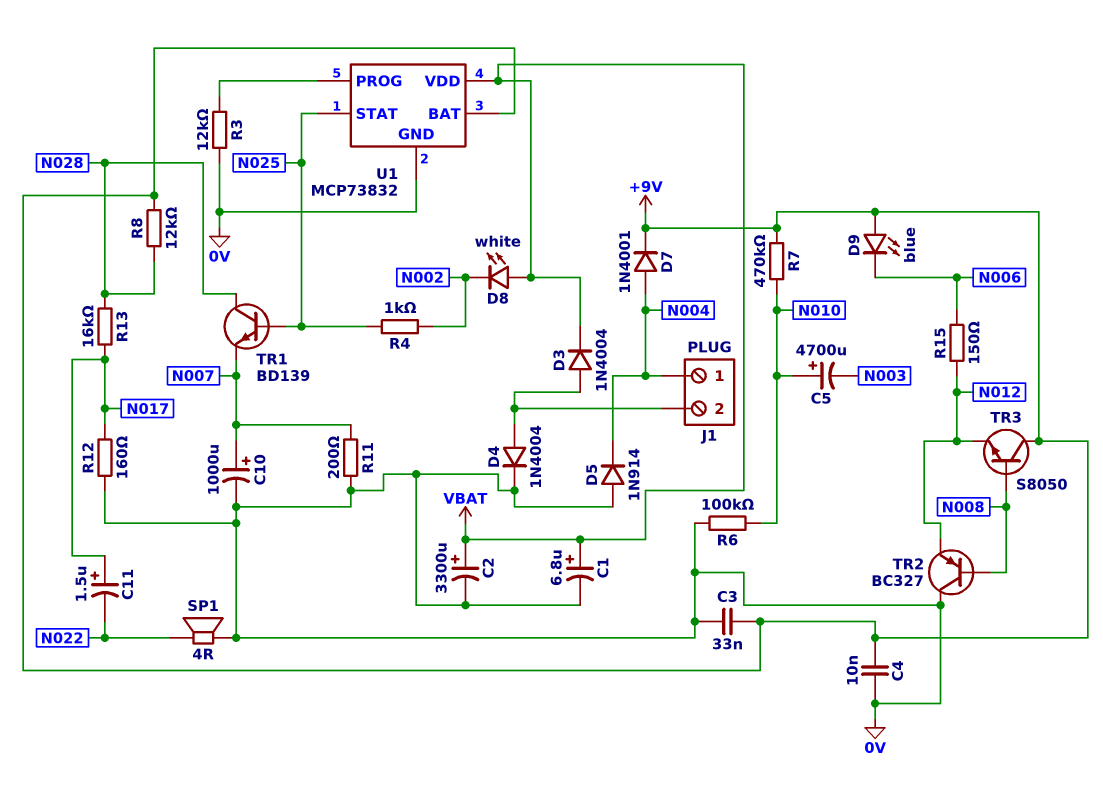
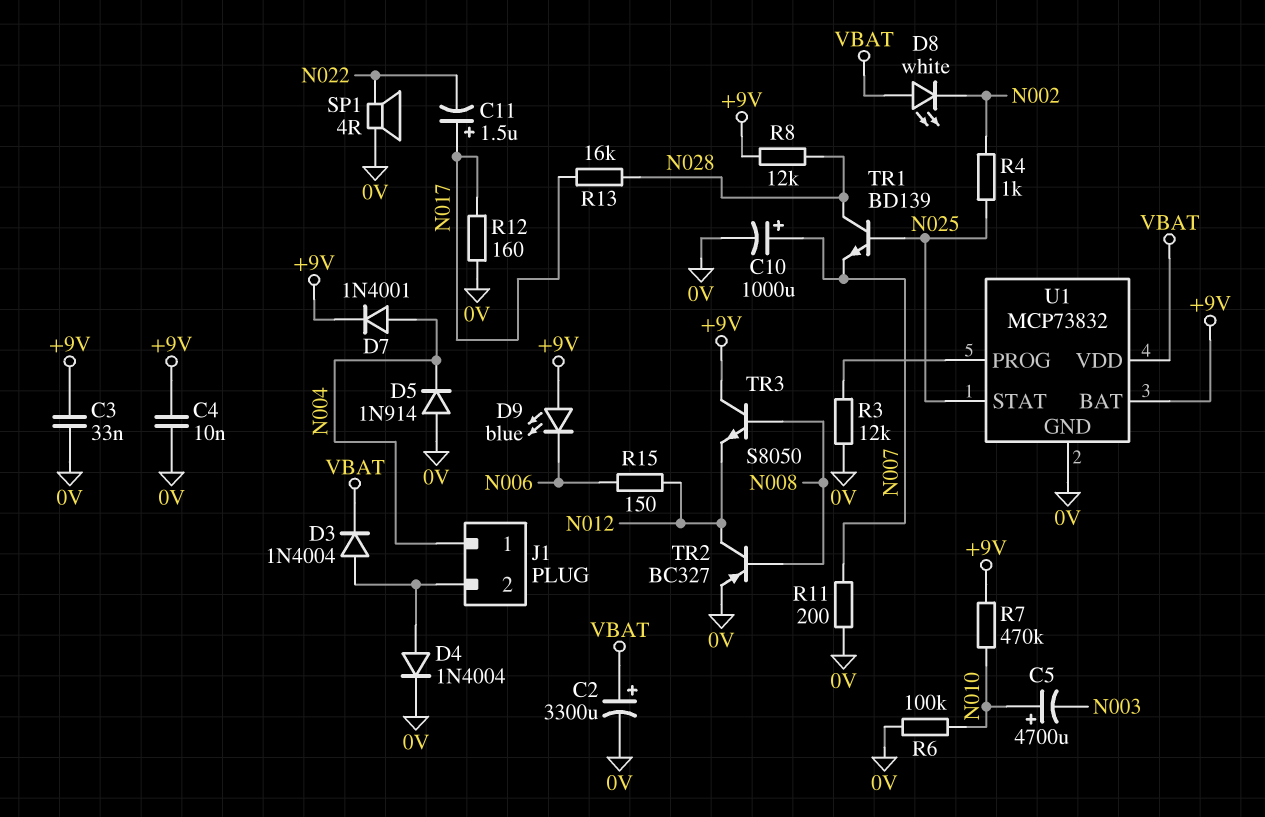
C1: 6.8uF (plus VBAT, minus 0V) -> none
TR2: PNP BC327 (B N008, C 0V, E N012) -> PNP BC327 (B N008, C N012, E 0V)

